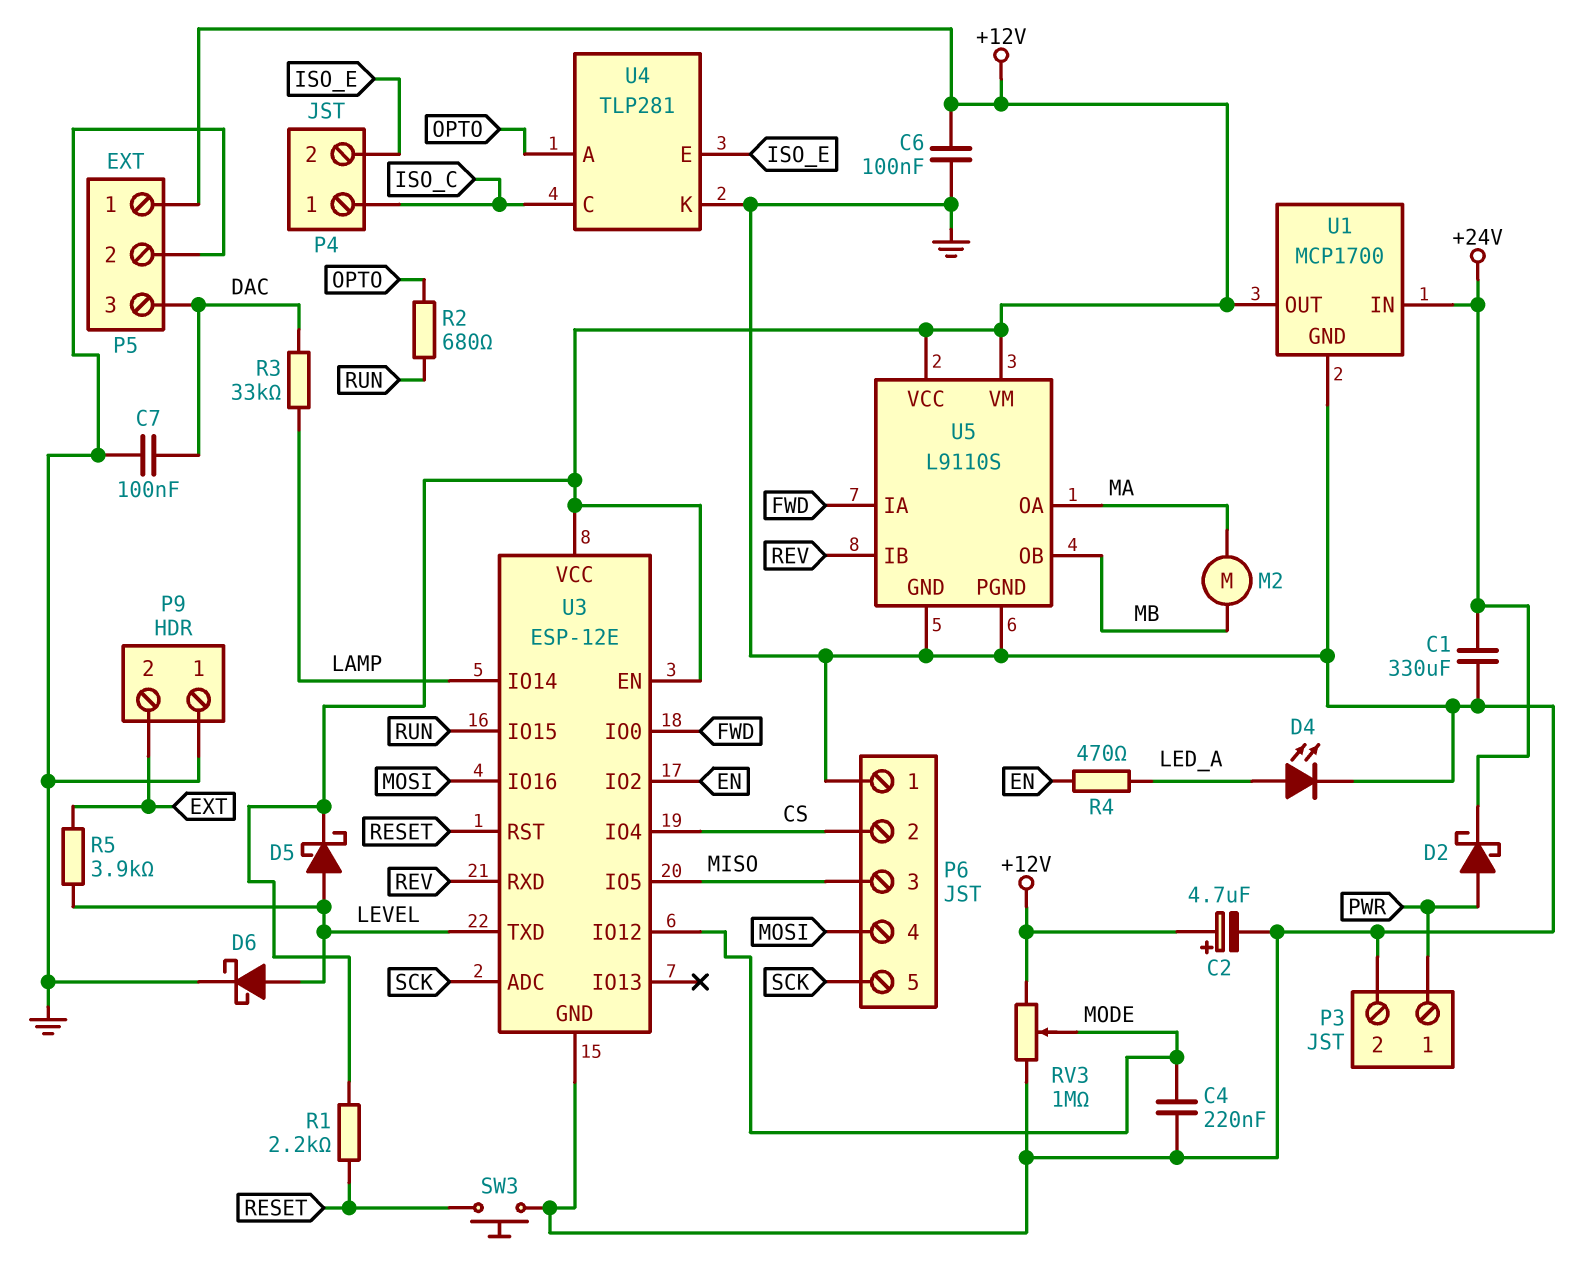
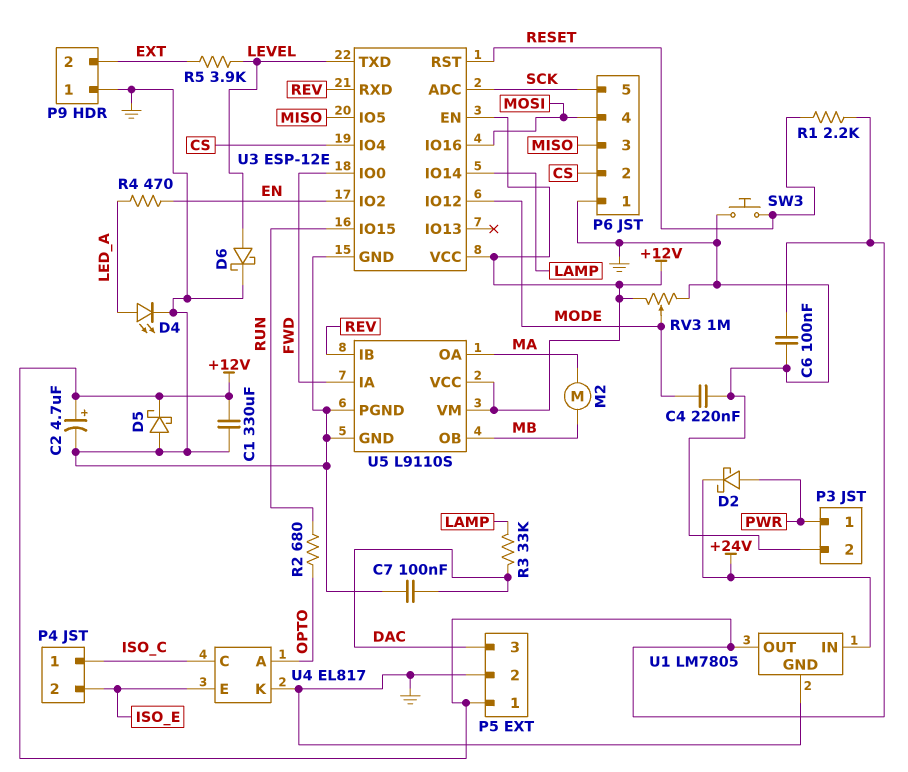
C1: 330uF (+24V, GND) -> 330uF (+12V, GND)
D5: schottky (A LEVEL, K +12V) -> schottky (A GND, K +12V)
U1: MCP1700 -> LM7805
U4: TLP281 -> EL817

